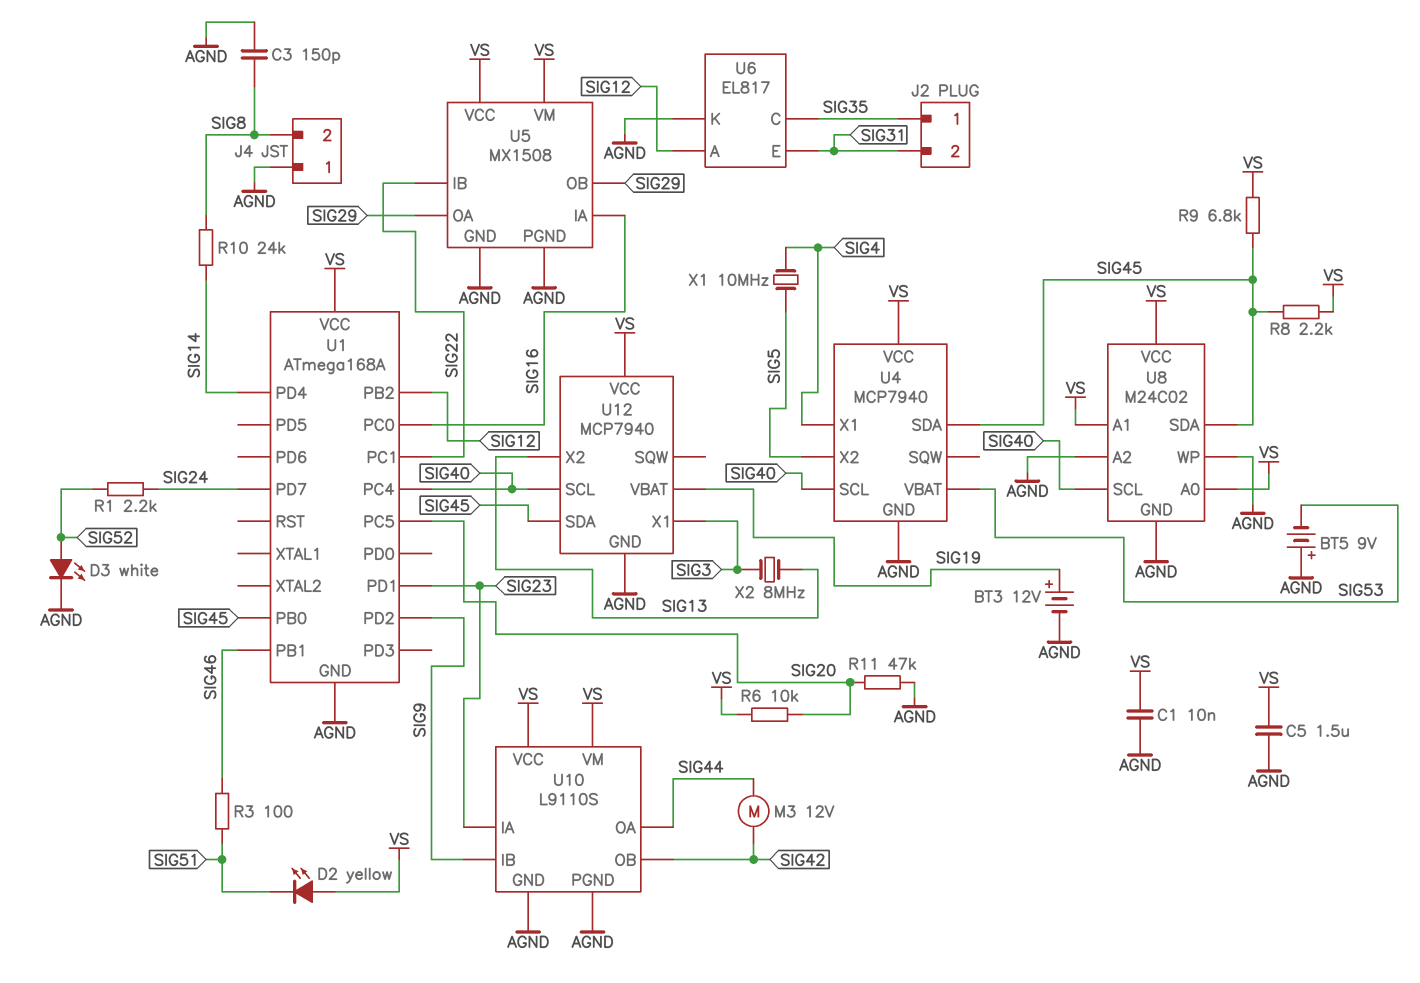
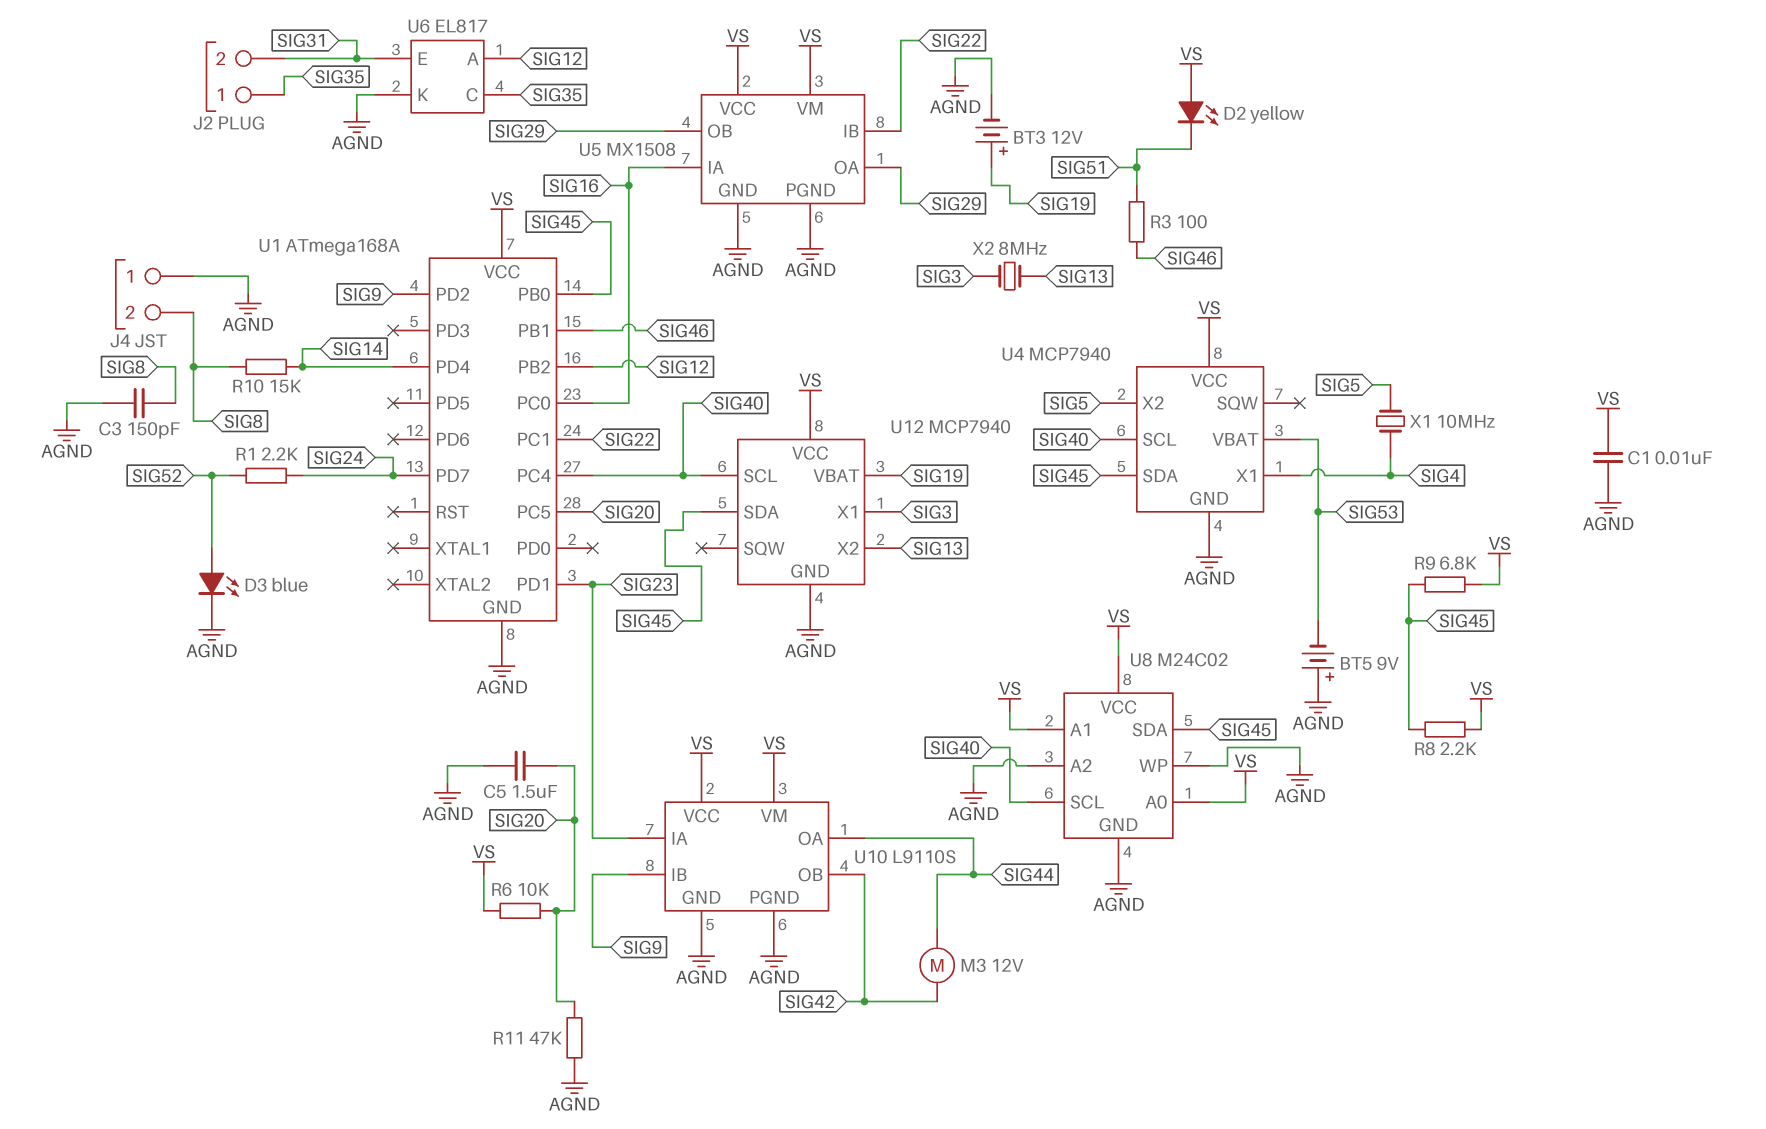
C5: 1.5uF (AGND, VS) -> 1.5uF (AGND, SIG20)
D3: LED white (A SIG52, K AGND) -> LED blue (A SIG52, K AGND)
R10: 24k (SIG8, SIG14) -> 15k (SIG8, SIG14)

